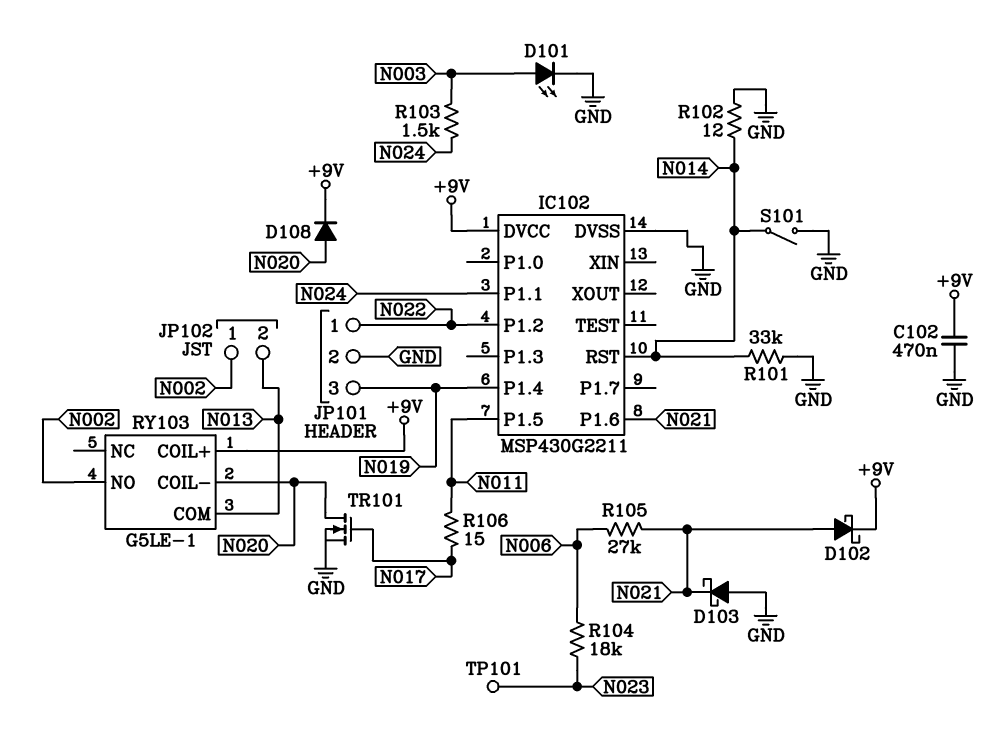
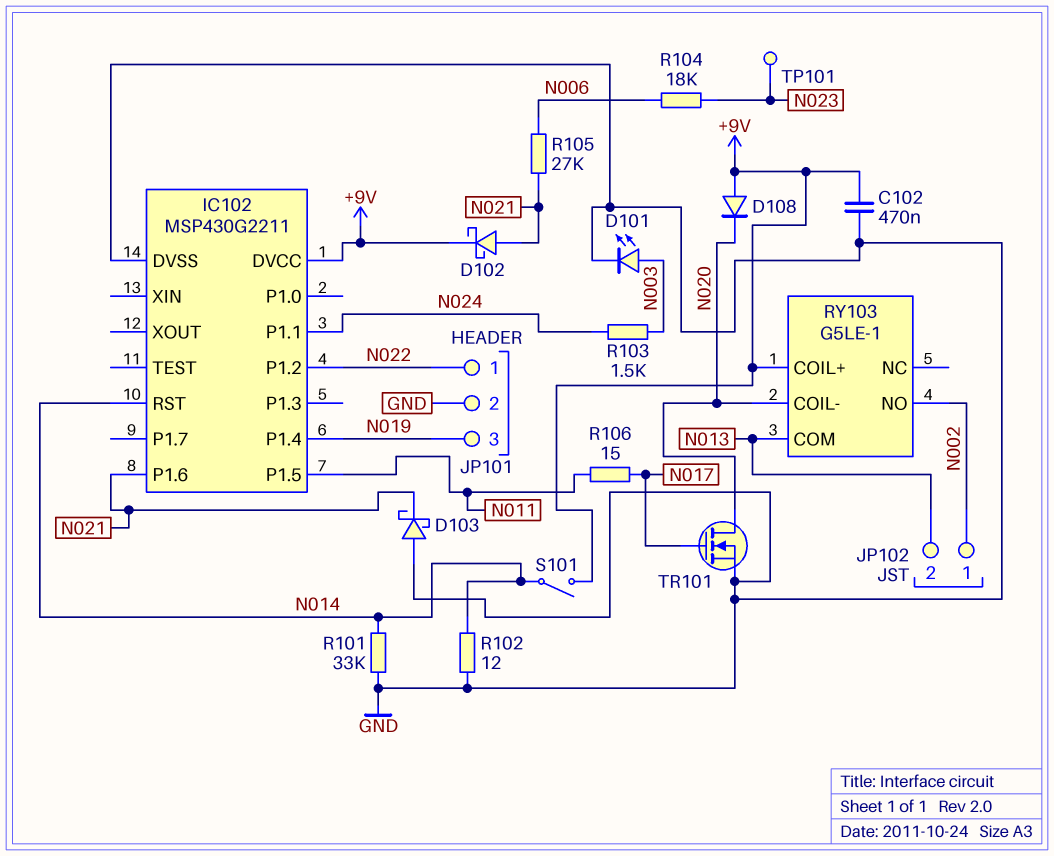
D108: diode (A N020, K +9V) -> diode (A +9V, K N020)
S101: switch (GND, N014) -> switch (+9V, N014)

